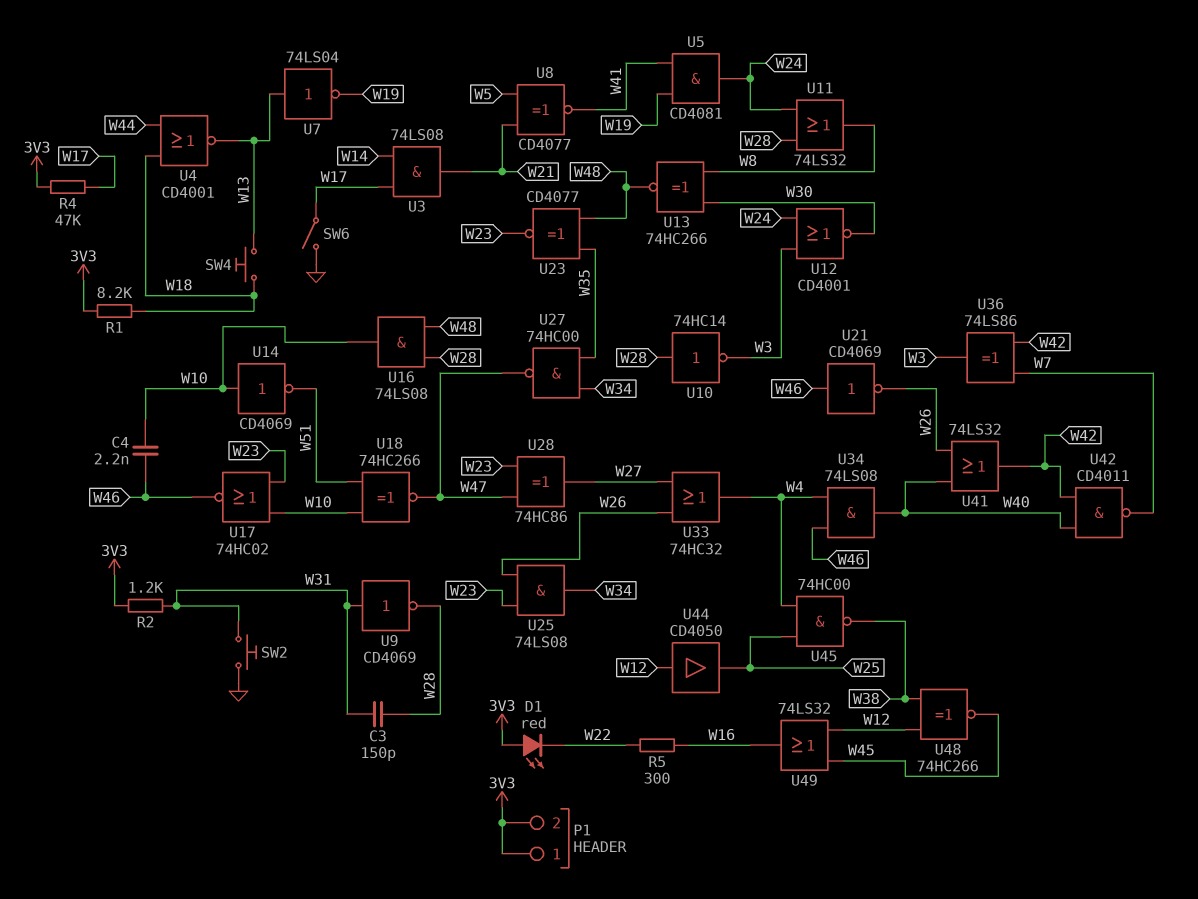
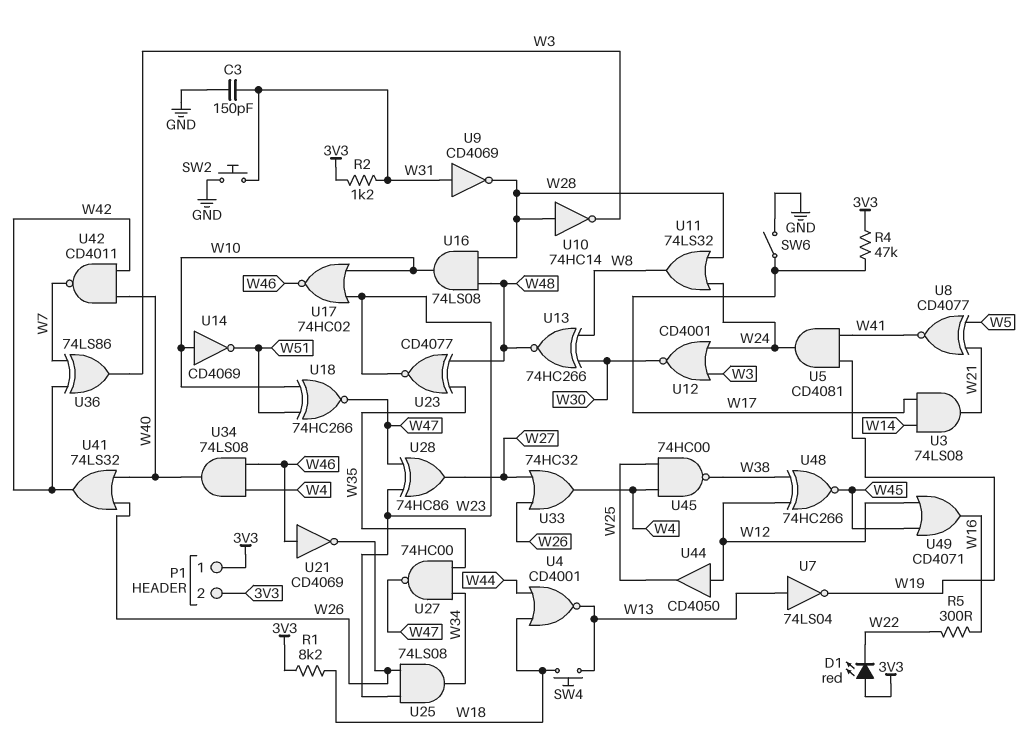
C3: 150pF (W28, W31) -> 150pF (GND, W31)
C4: 2.2nF (W10, W46) -> none
U49: OR 74LS32 (in W12, in W45, out W16) -> OR CD4071 (in W12, in W45, out W16)

